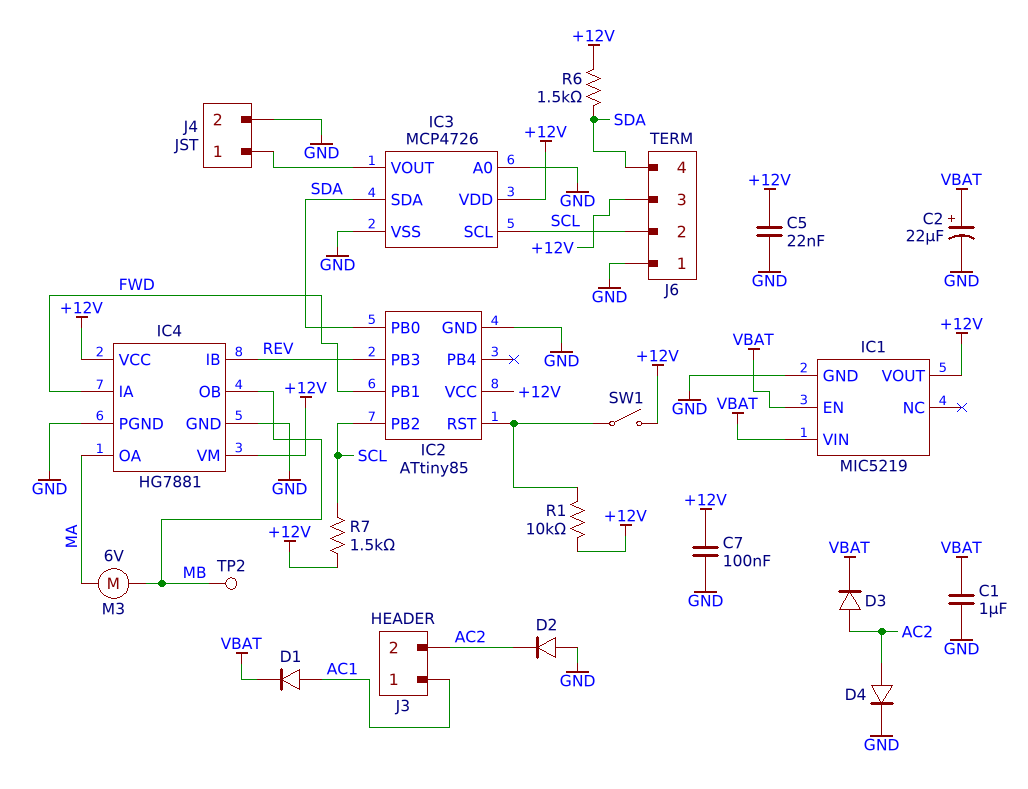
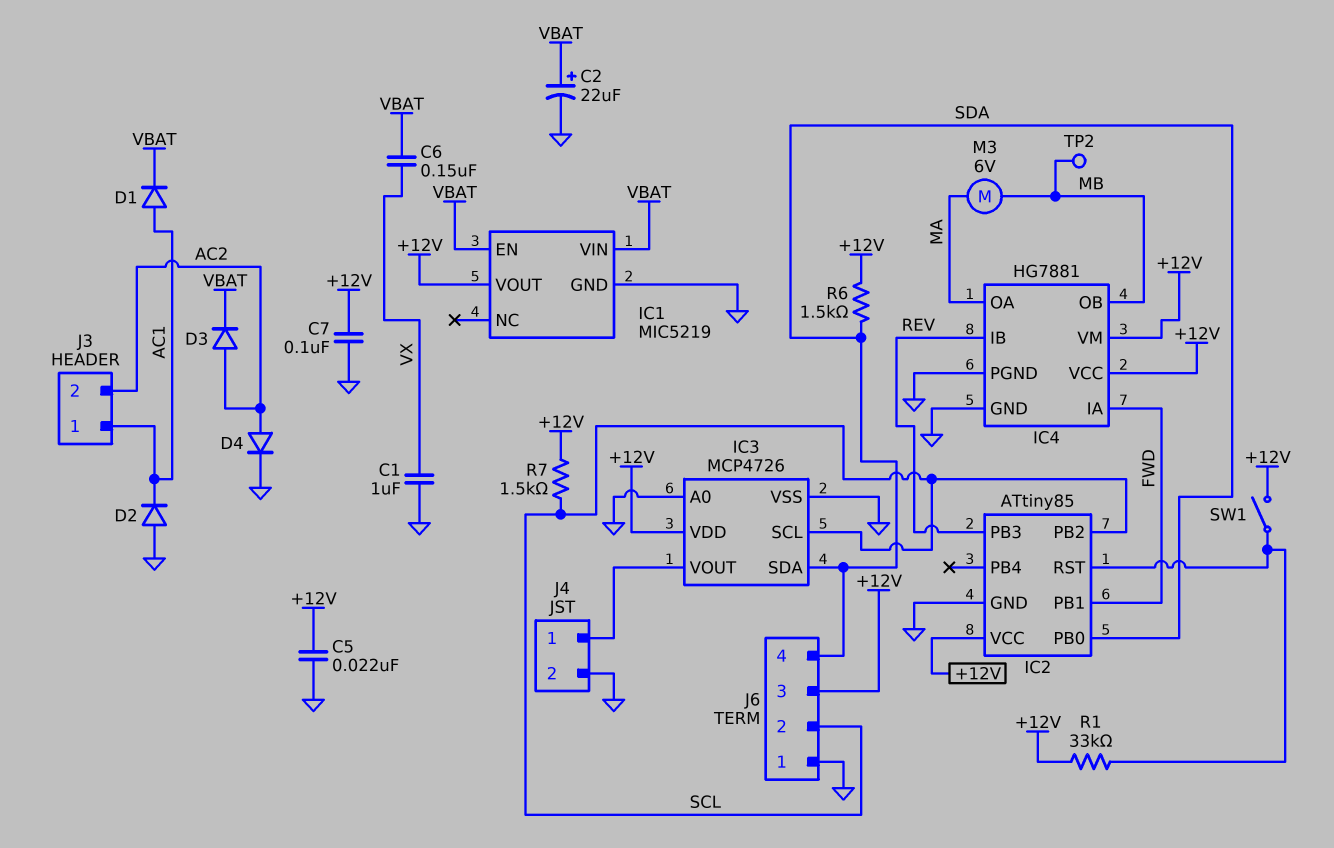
C1: 1uF (GND, VBAT) -> 1uF (GND, VX)
C6: none -> 150nF (VBAT, VX)
D2: diode (A GND, K AC2) -> diode (A GND, K AC1)
R1: 10k (+12V, IC2/RST) -> 33k (+12V, IC2/RST)

